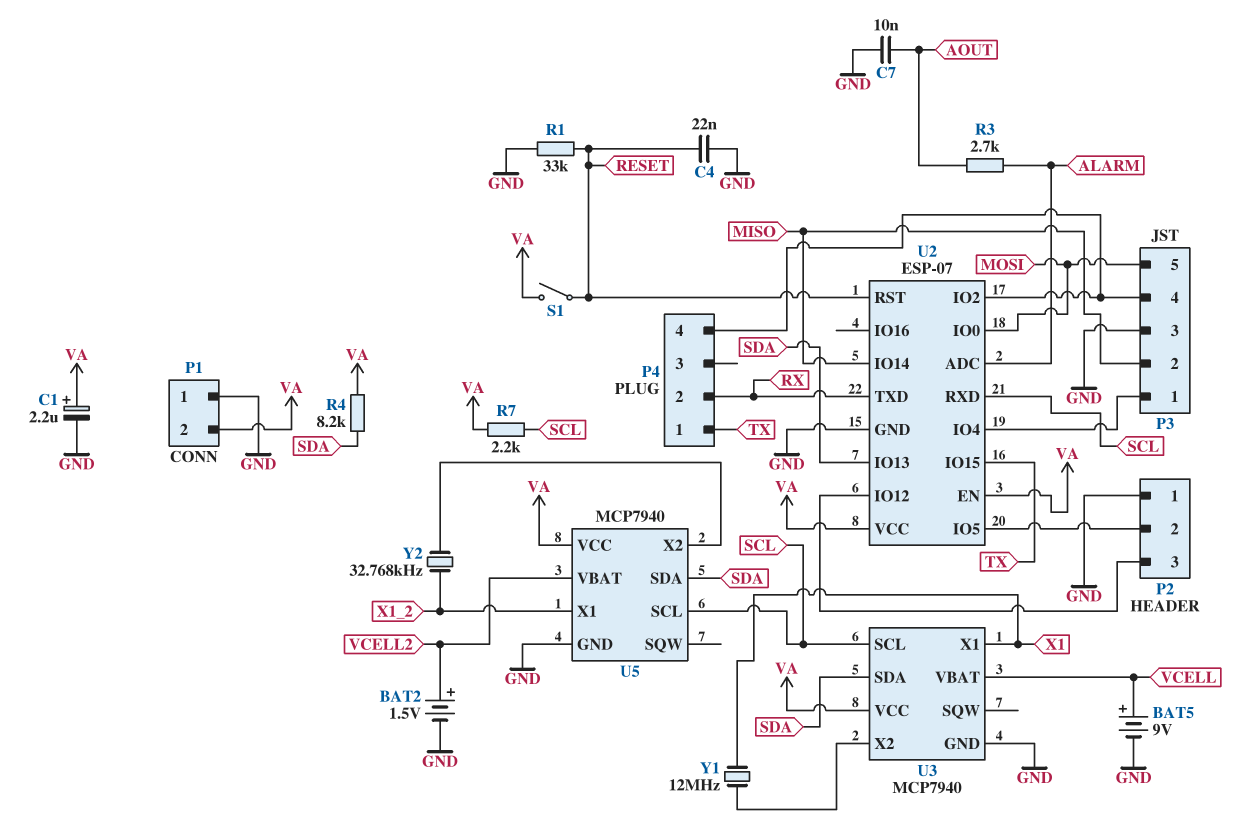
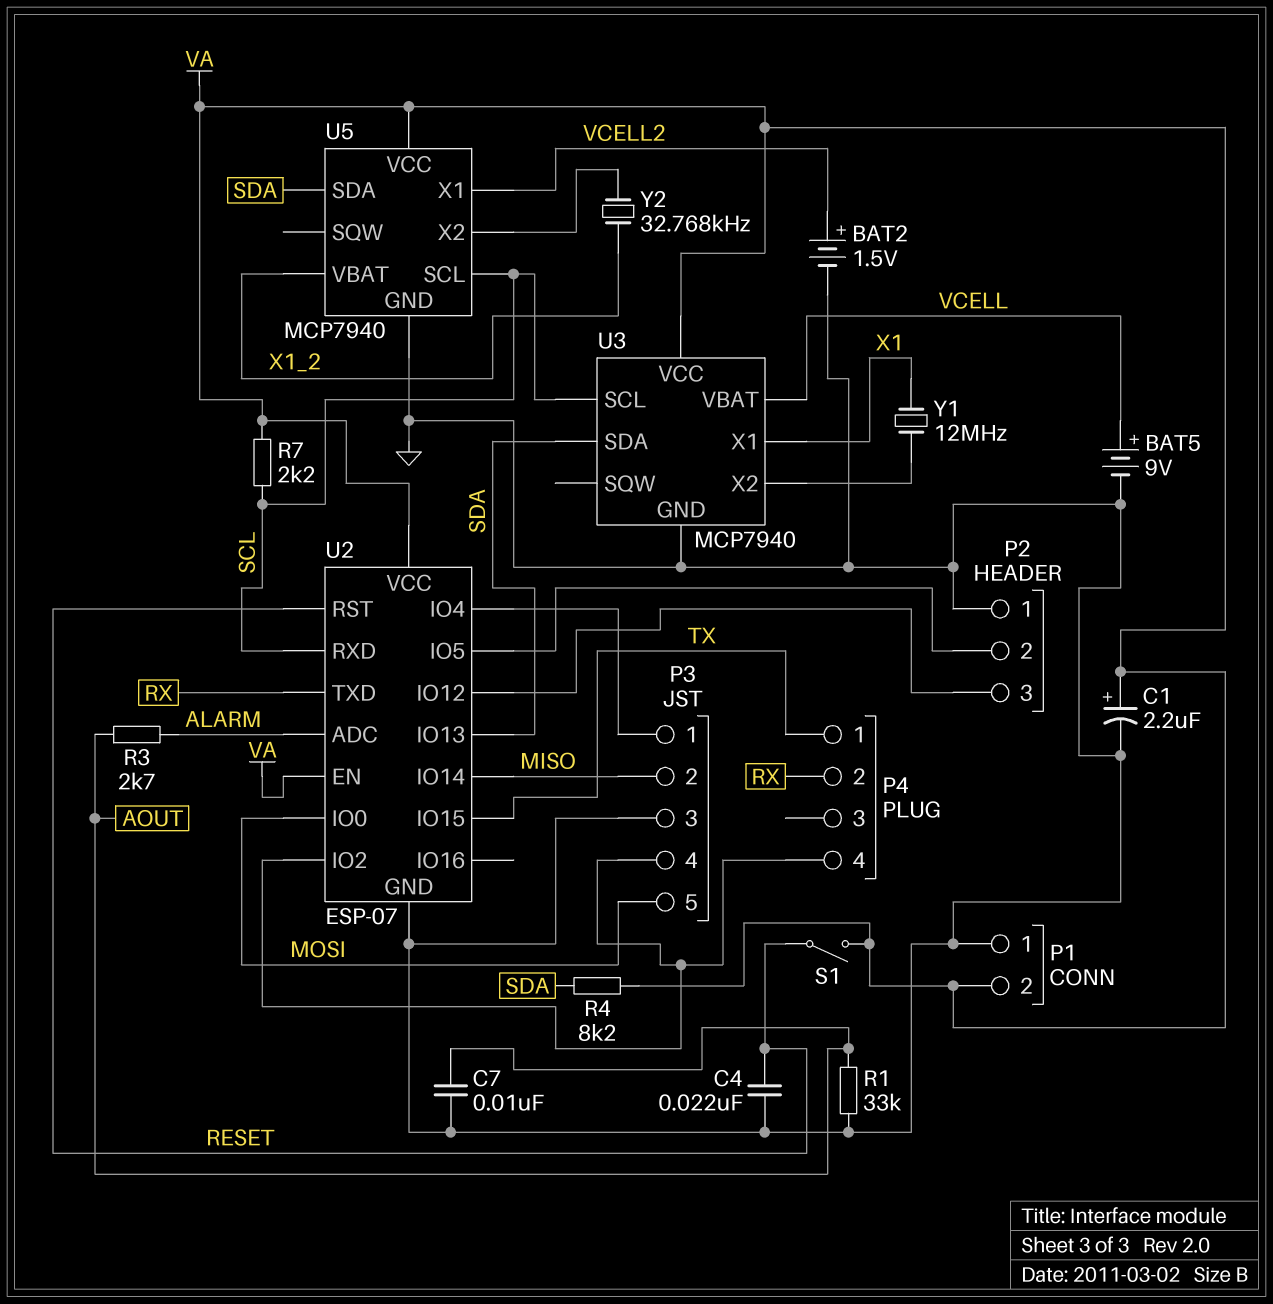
R1: 33k (GND, RESET) -> 33k (AOUT, GND)
U5 pin VBAT: VCELL2 -> X1_2
U5 pin X1: X1_2 -> VCELL2

